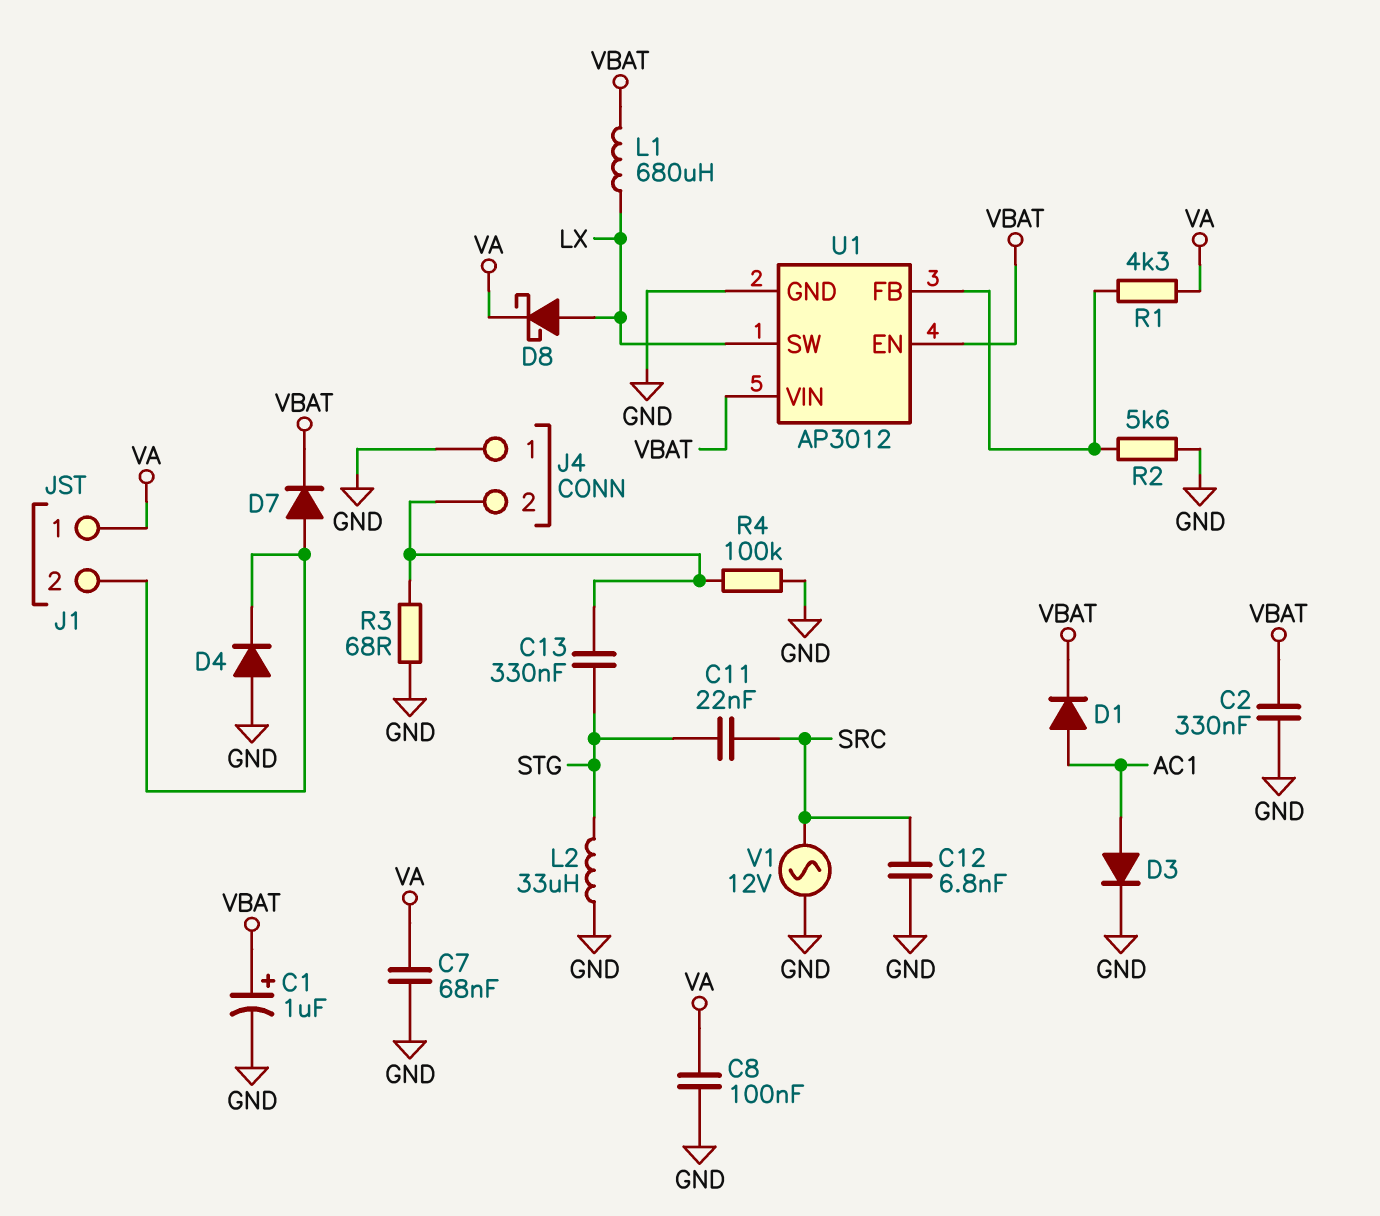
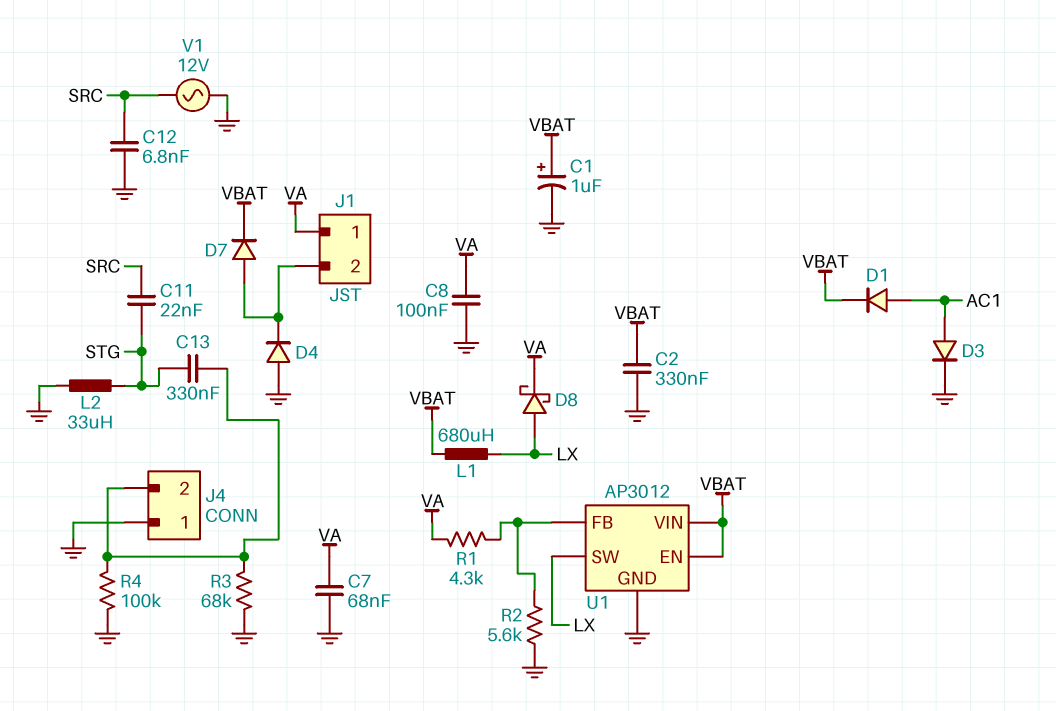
R3: 68 (GND, J4/2) -> 68k (GND, J4/2)

